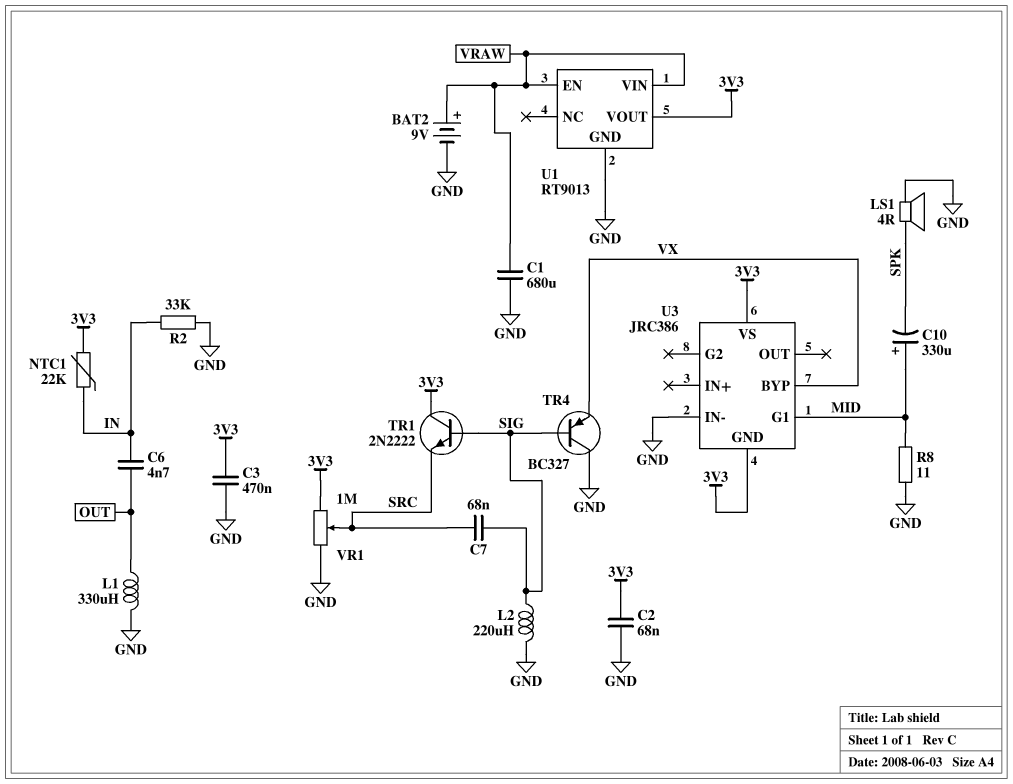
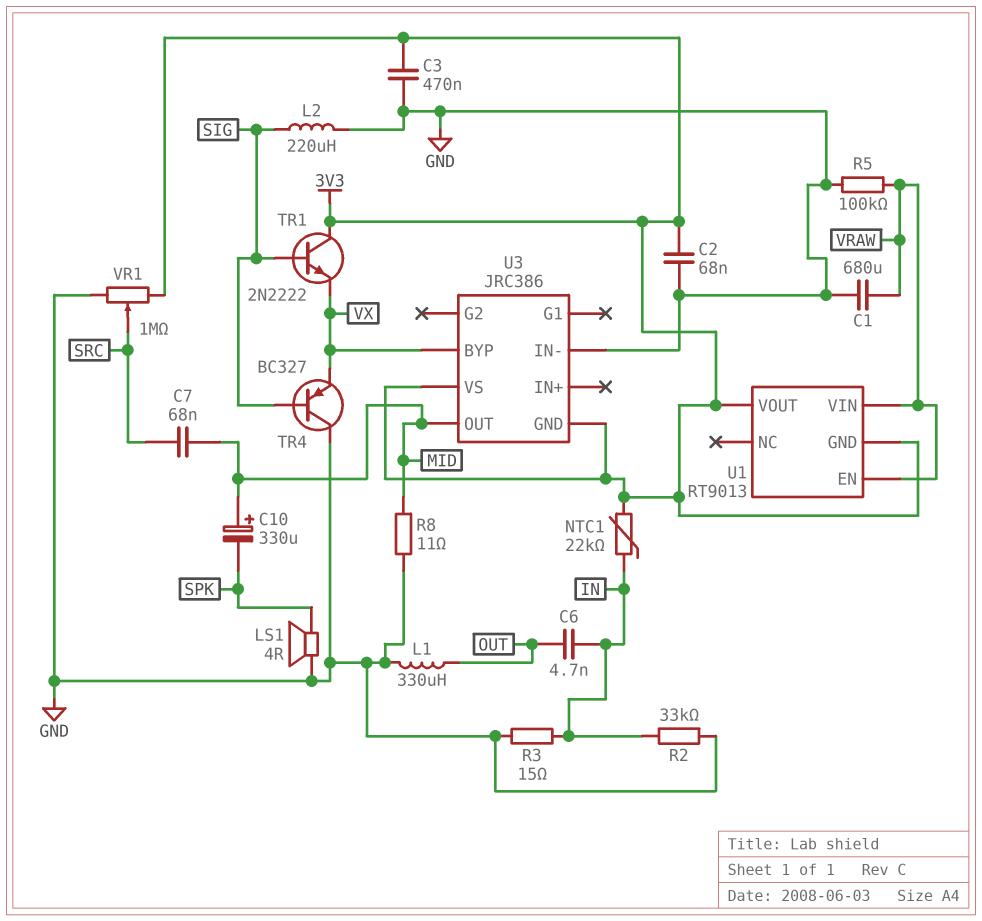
BAT2: 9V (plus VRAW, minus GND) -> none
C7: 68nF (SIG, SRC) -> 68nF (MID, SRC)
R3: none -> 15 (GND, IN)
R5: none -> 100k (GND, VRAW)
TR1: NPN 2N2222 (B SIG, C 3V3, E SRC) -> NPN 2N2222 (B SIG, C 3V3, E VX)
U1 pin GND: GND -> 3V3
U3 pin G1: MID -> none
U3 pin OUT: none -> MID

